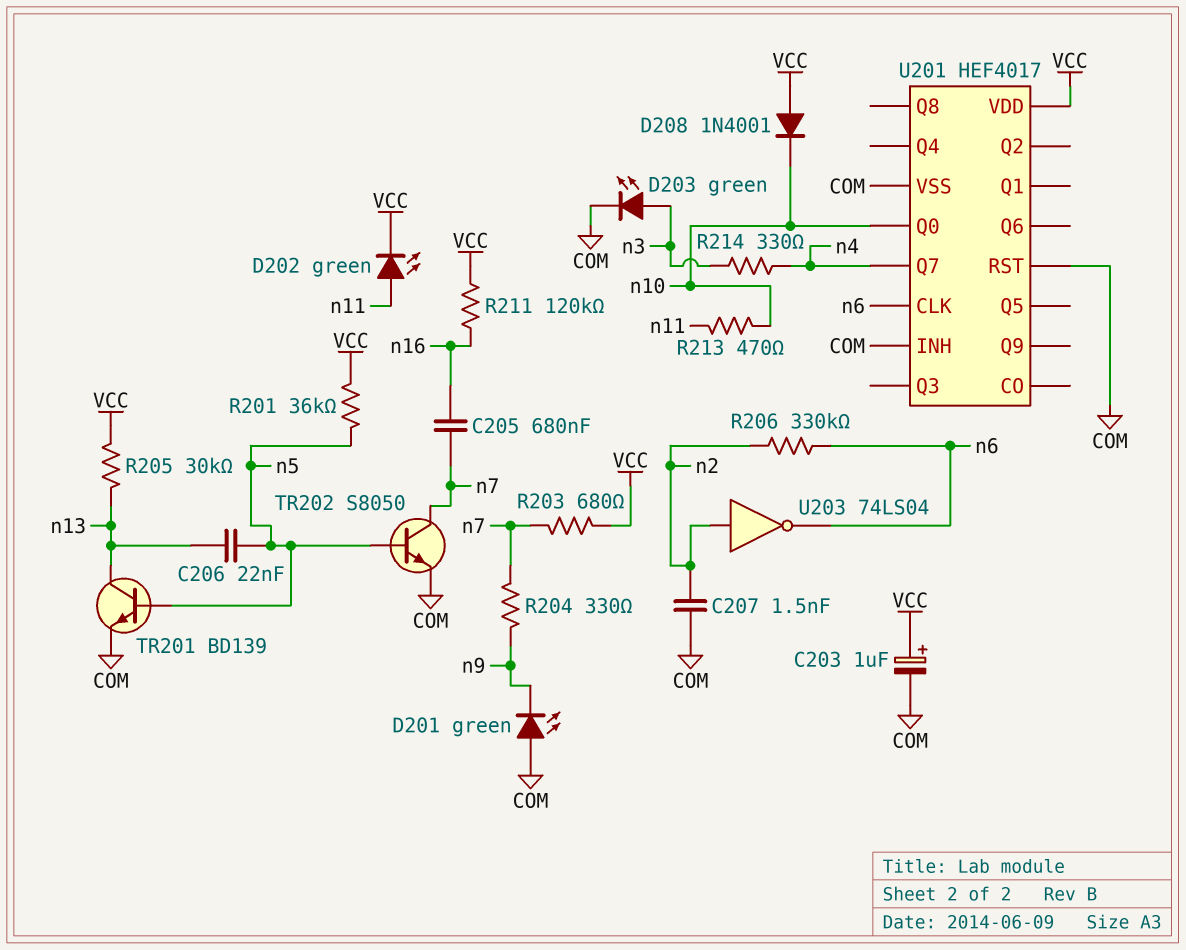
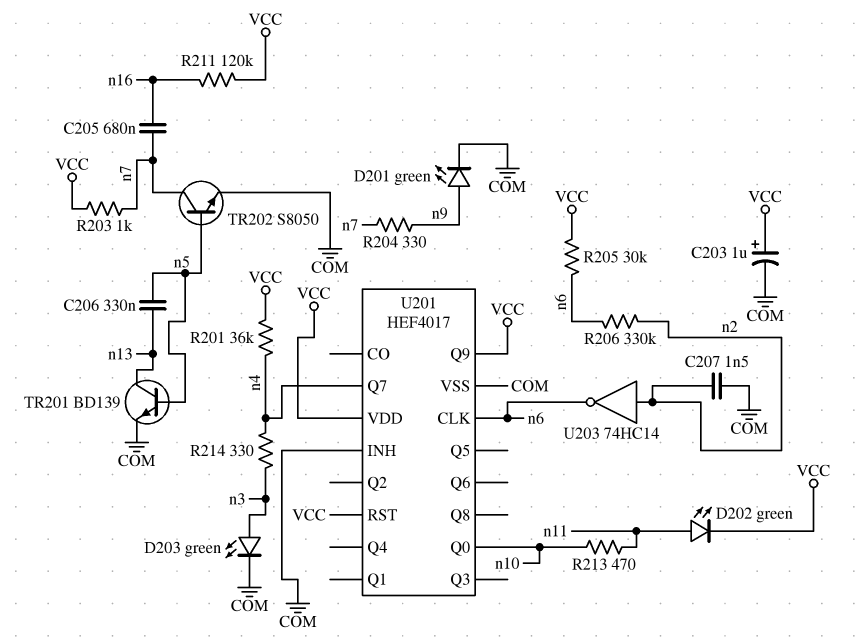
C206: 22nF (n5, n13) -> 330nF (n5, n13)
D201: LED green (A COM, K n9) -> LED green (A n9, K COM)
D208: diode 1N4001 (A VCC, K n10) -> none
R201: 36k (VCC, n5) -> 36k (VCC, n4)
R203: 680 (VCC, n7) -> 1k (VCC, n7)
R205: 30k (VCC, n13) -> 30k (VCC, n6)
U201 pin Q9: none -> VCC
U201 pin RST: COM -> VCC
U203: NOT 74LS04 (in n2, out n6) -> NOT 74HC14 (in n2, out n6)

